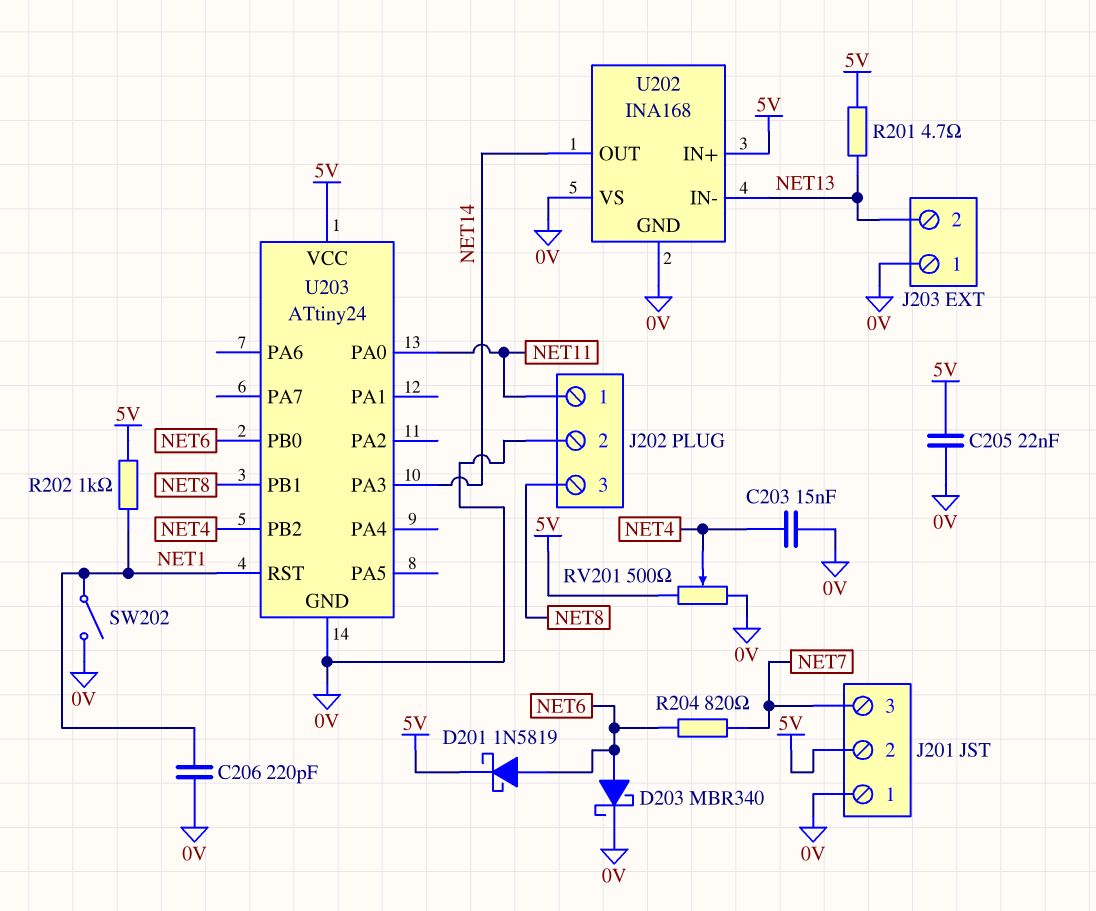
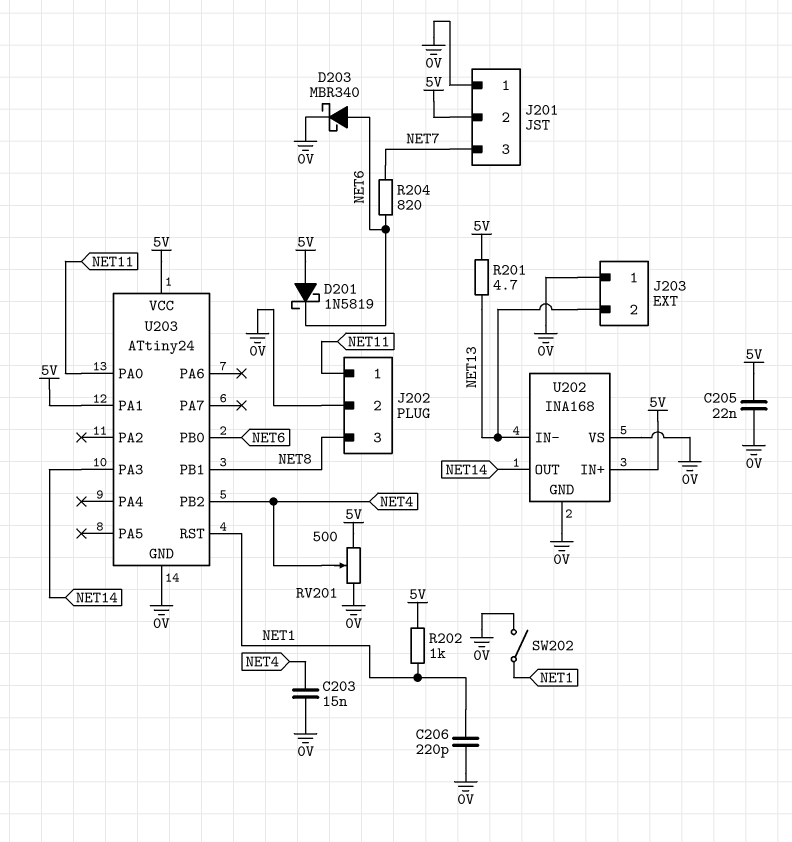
D201: schottky 1N5819 (A NET6, K 5V) -> schottky 1N5819 (A 5V, K NET6)
U203 pin PA1: none -> 5V

